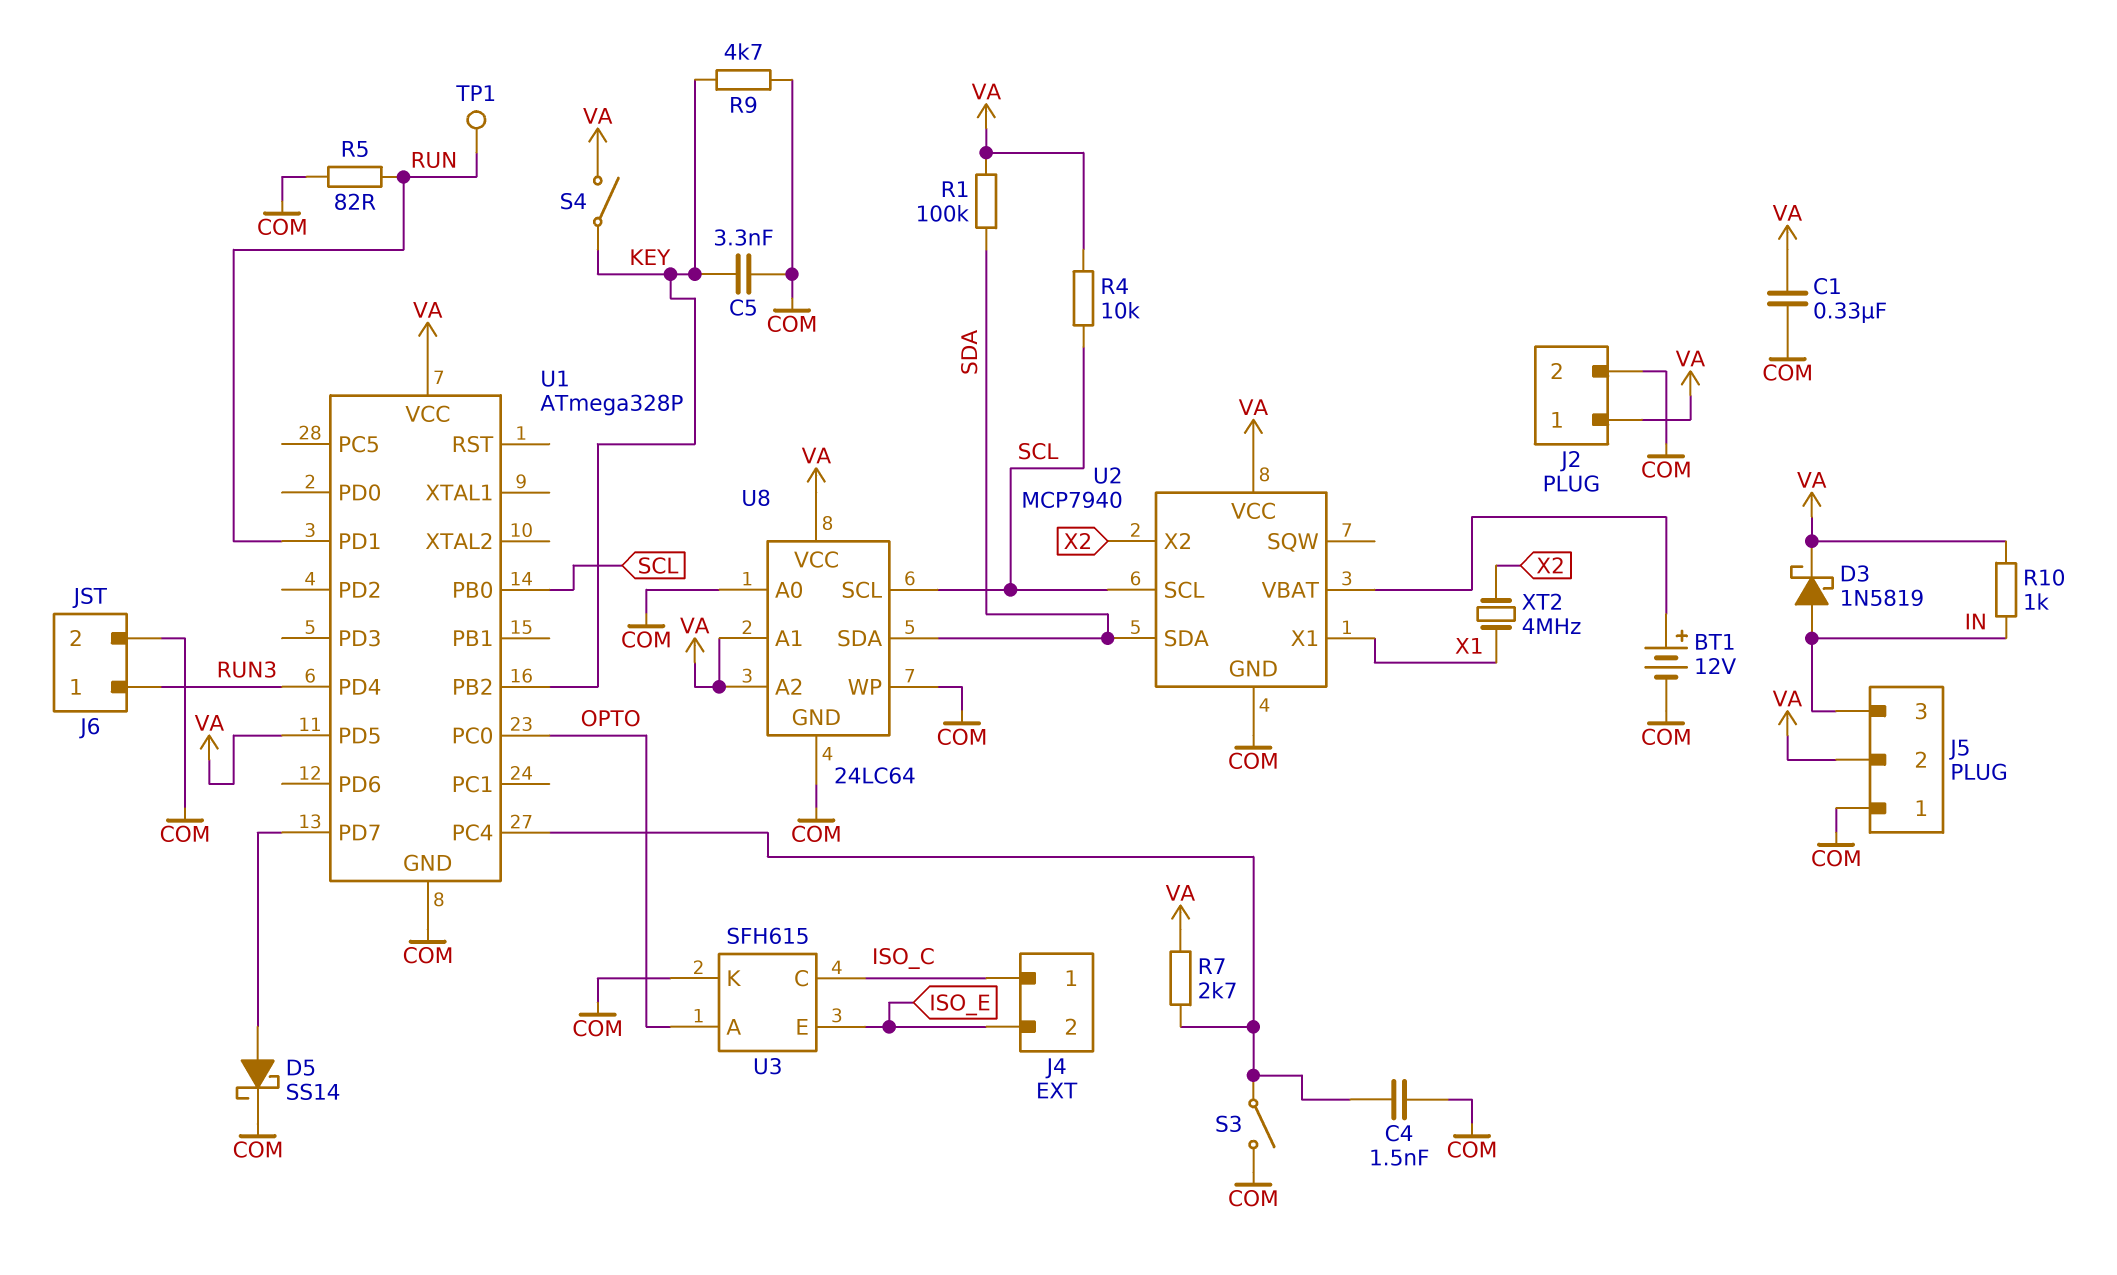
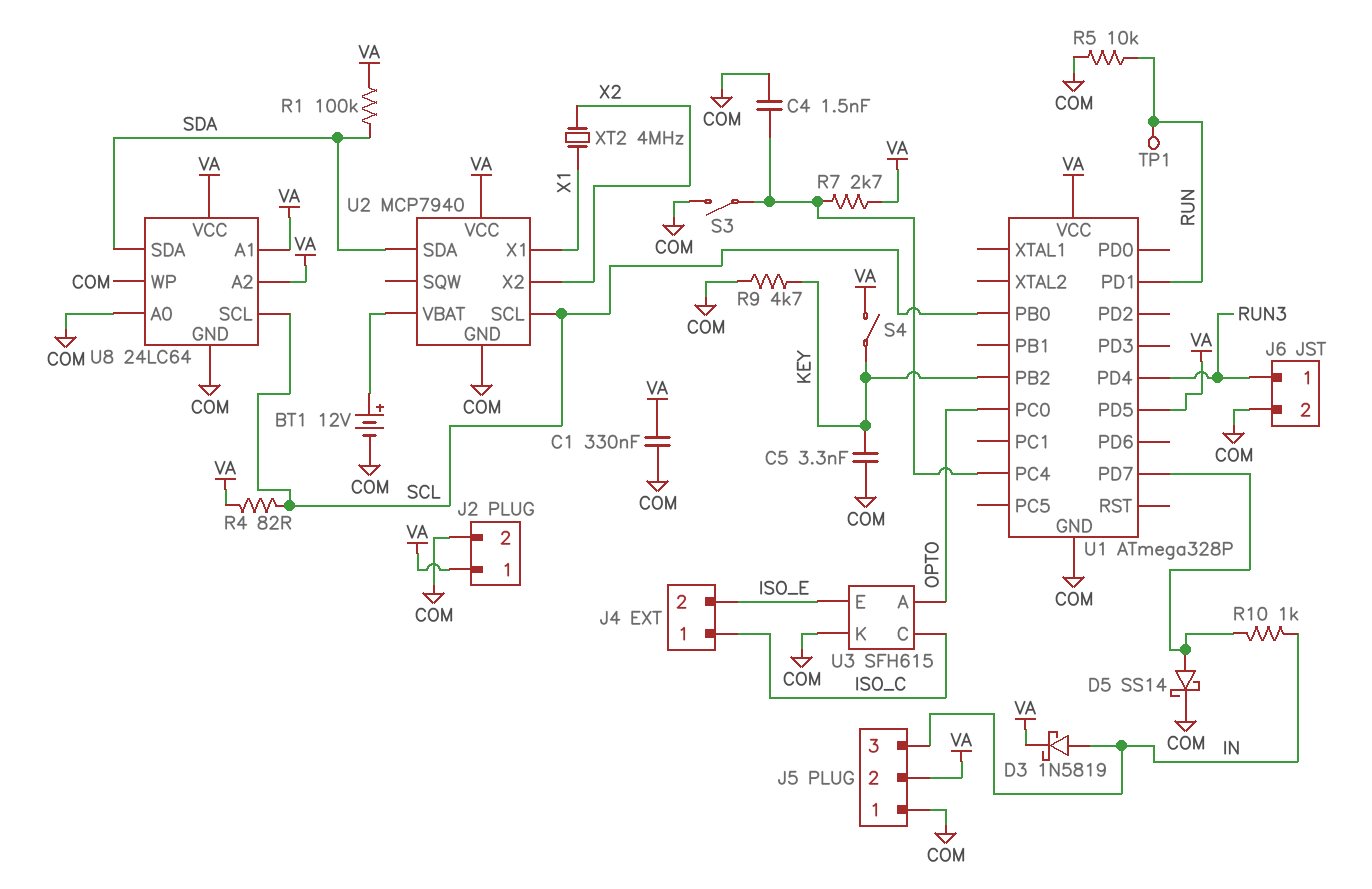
R4: 10k (SCL, VA) -> 82 (SCL, VA)
R5: 82 (COM, RUN) -> 10k (COM, RUN)
R10: 1k (IN, VA) -> 1k (IN, U1/PD7)

